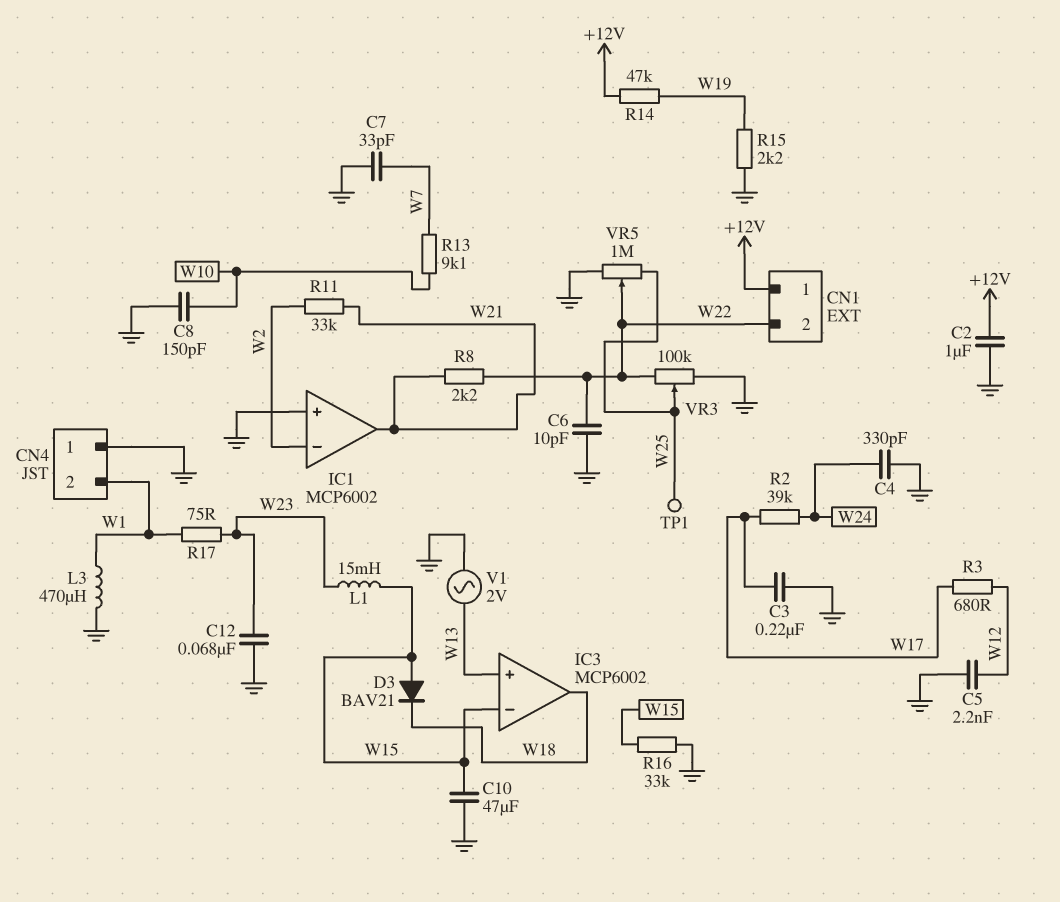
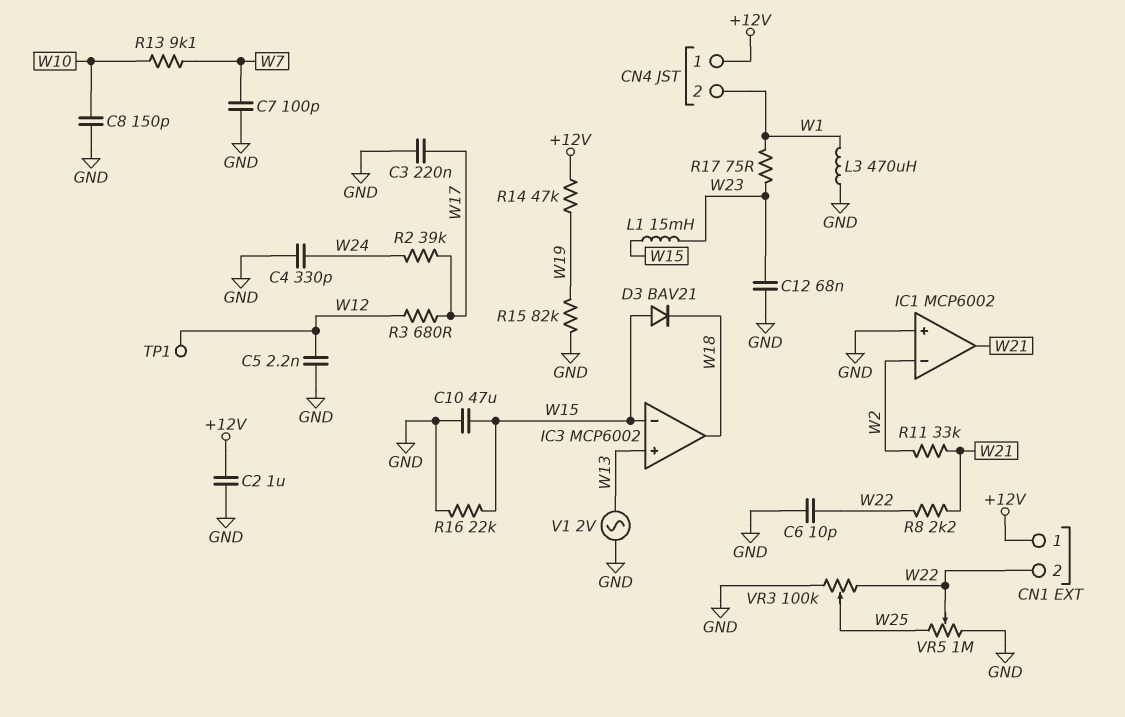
C7: 33pF (GND, W7) -> 100pF (GND, W7)
CN4 pin 1: GND -> +12V
R15: 2.2k (GND, W19) -> 82k (GND, W19)
R16: 33k (GND, W15) -> 22k (GND, W15)
TP1: test point (W25) -> test point (W12)

